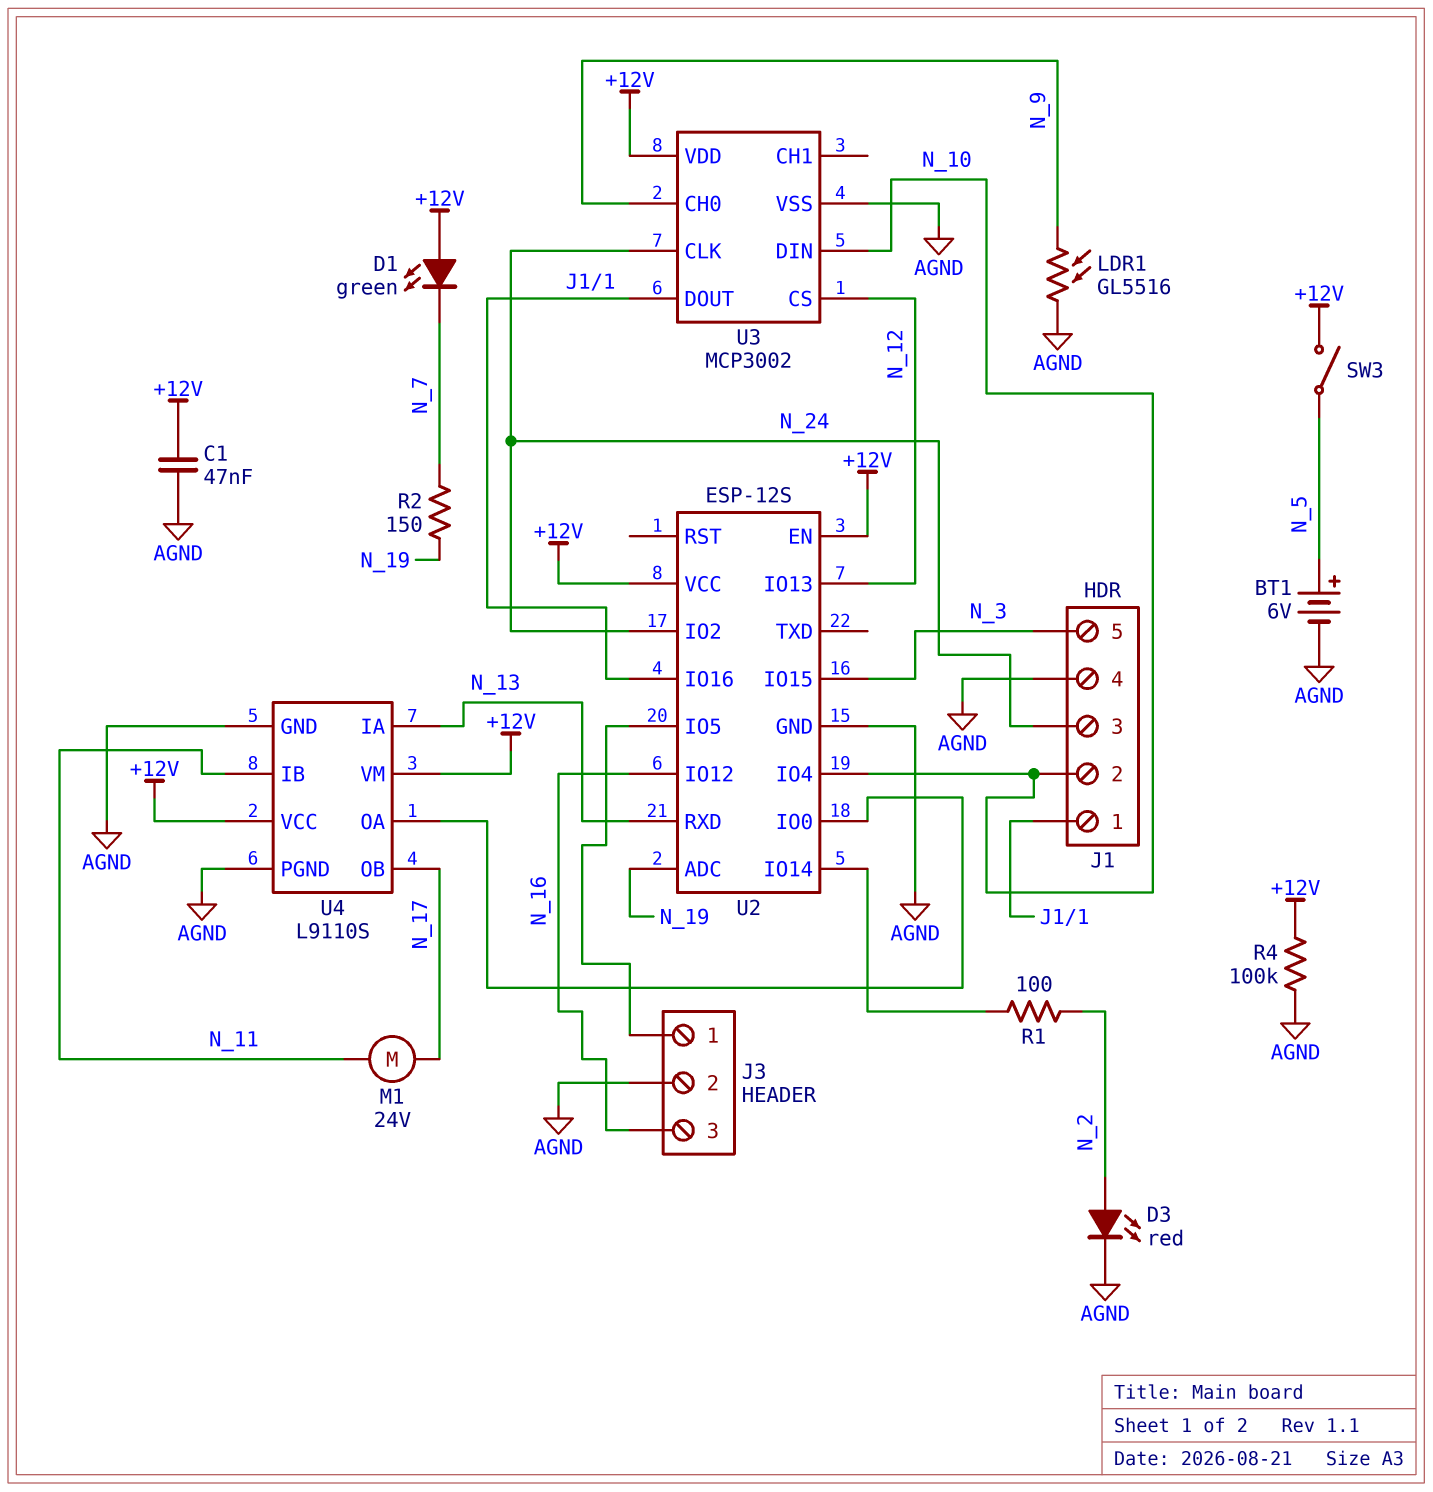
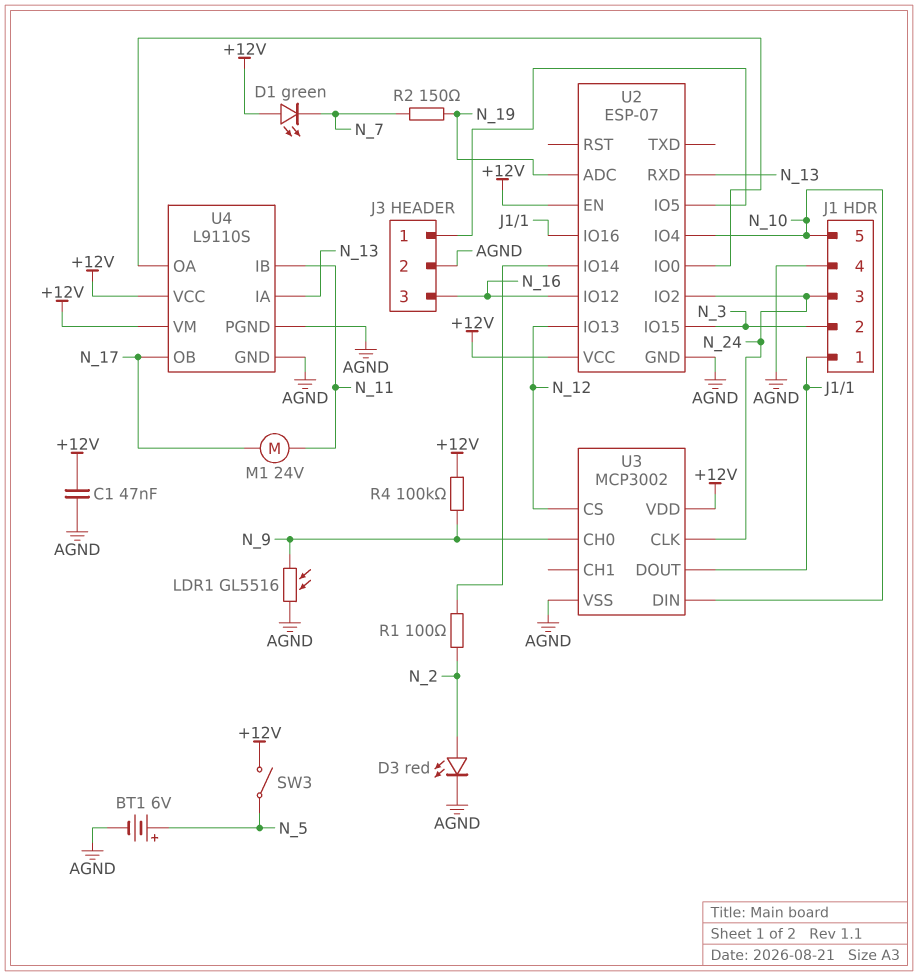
J1 pin 2: N_10 -> N_3
J1 pin 5: N_3 -> N_10
R4: 100k (+12V, AGND) -> 100k (+12V, N_9)
U2: ESP-12S -> ESP-07

